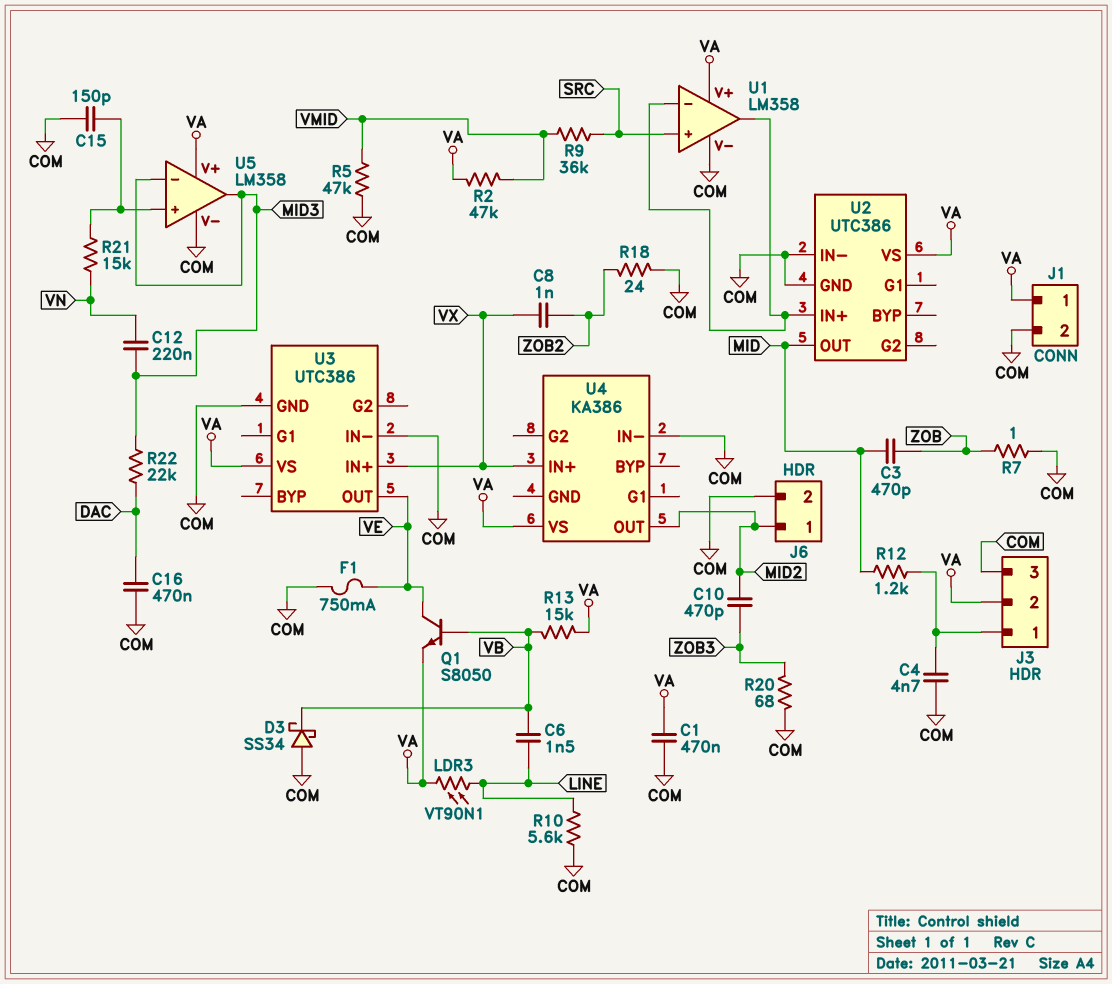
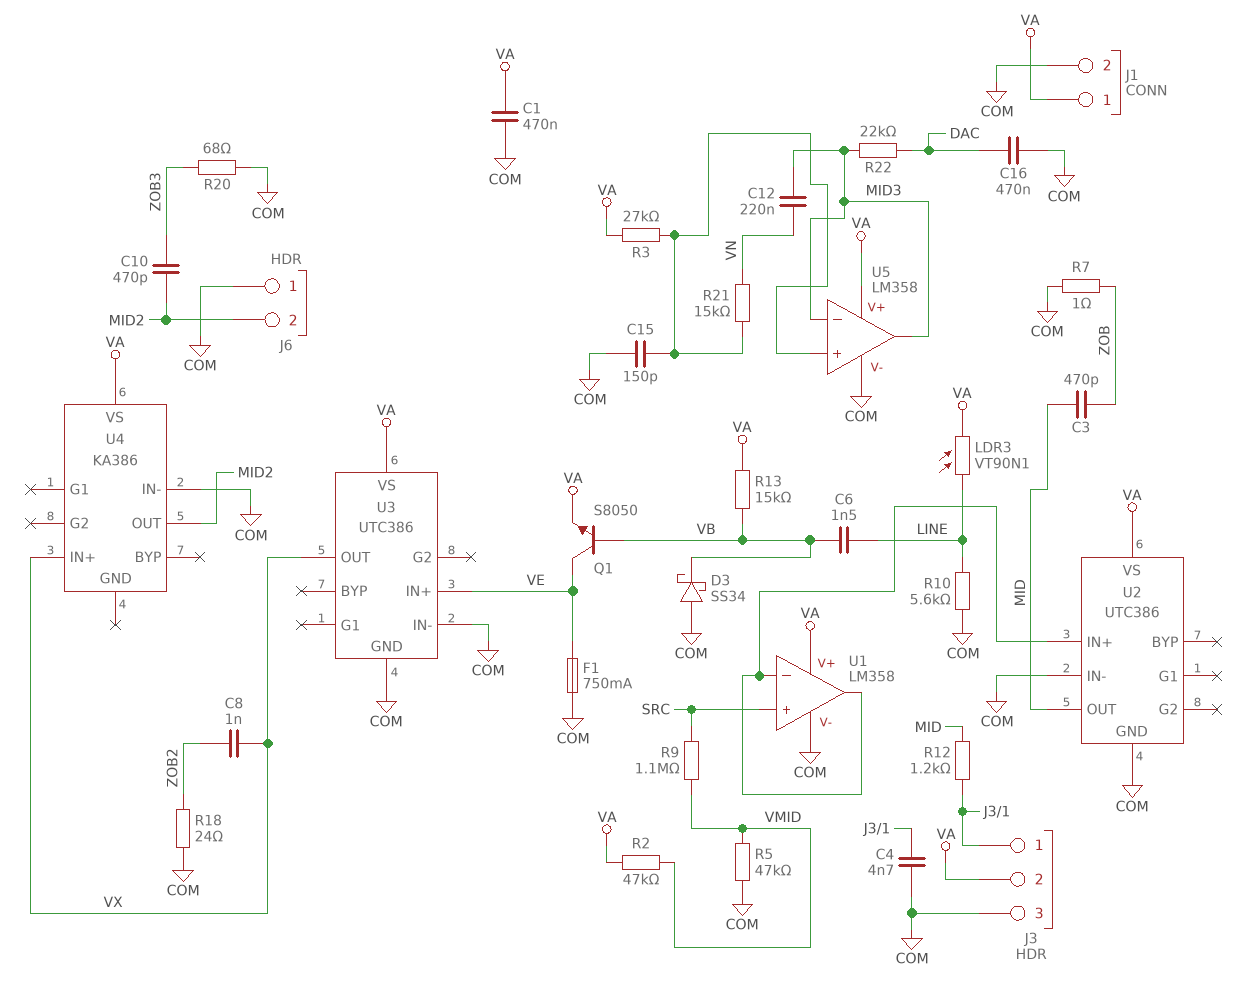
J6 pin 1: MID2 -> COM
J6 pin 2: COM -> MID2
R3: none -> 27k (U5/in+, VA)
R9: 36k (SRC, VMID) -> 1.1M (SRC, VMID)
U3 pin IN+: VX -> VE
U3 pin OUT: VE -> VX

